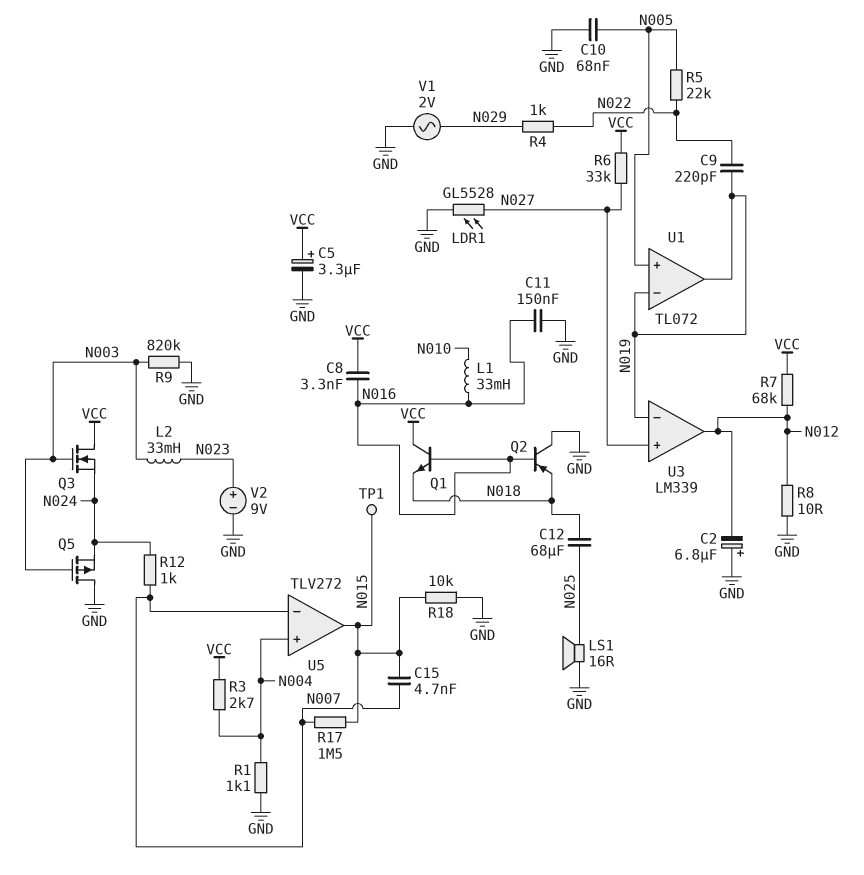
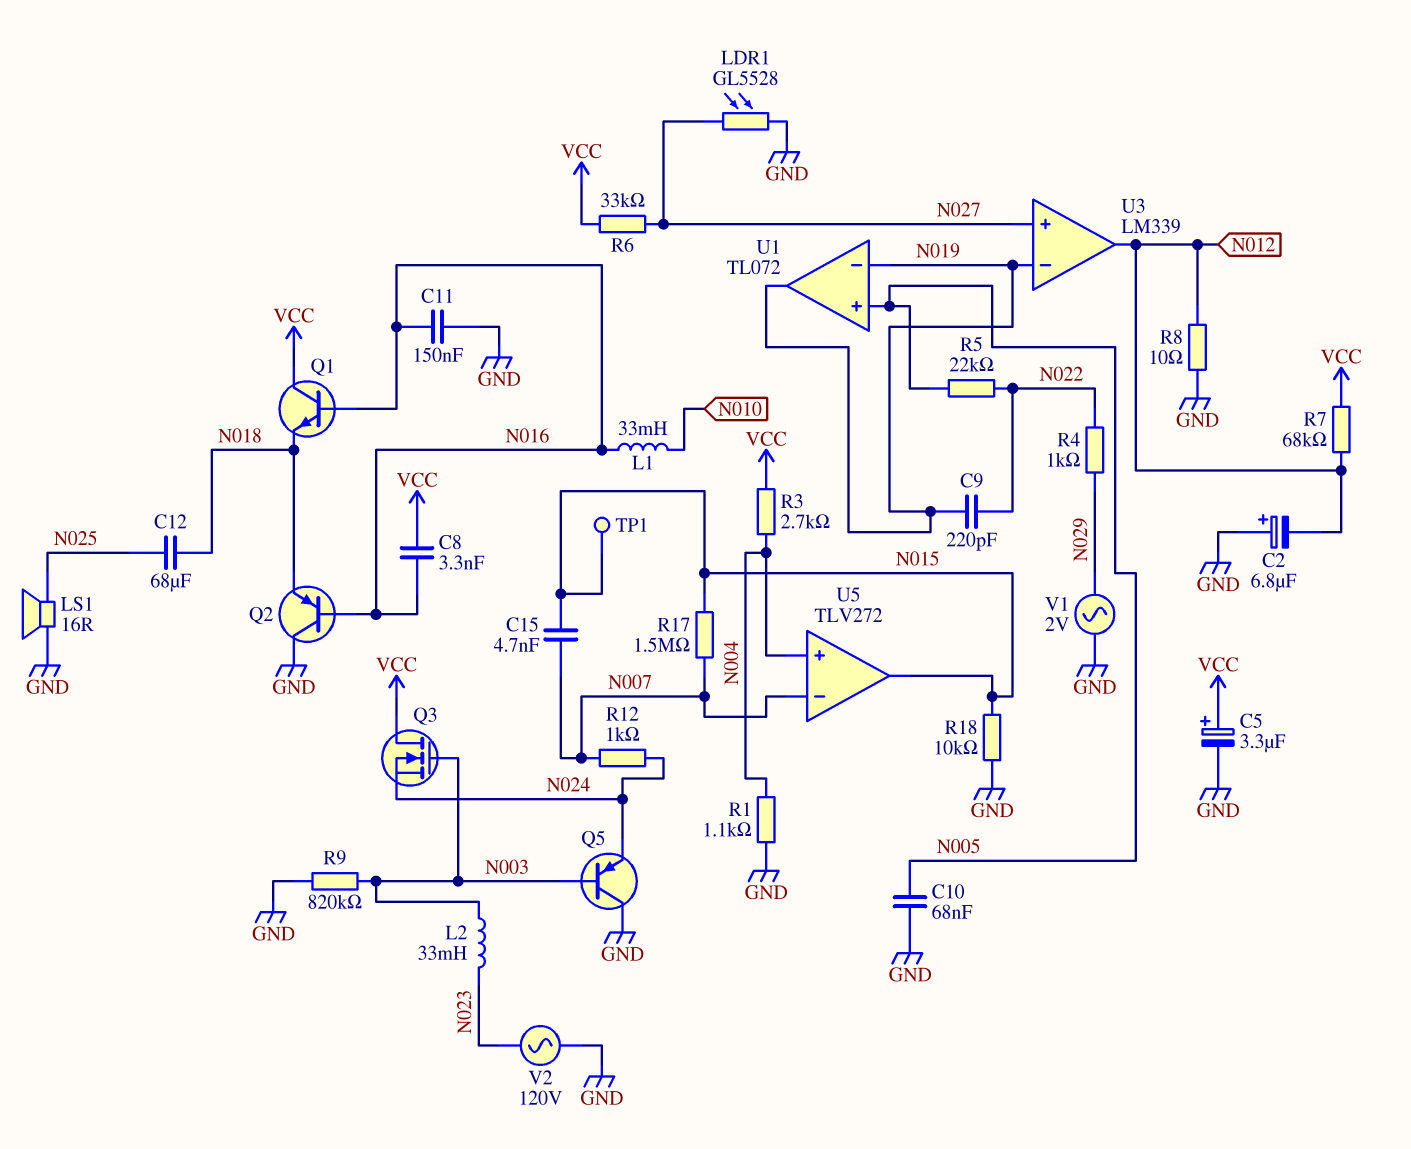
Q5: PMOS (G N003, D GND, S N024) -> PNP (B N003, C GND, E N024)
V2: 9V (plus N023, minus GND) -> AC 120V (GND, N023)

